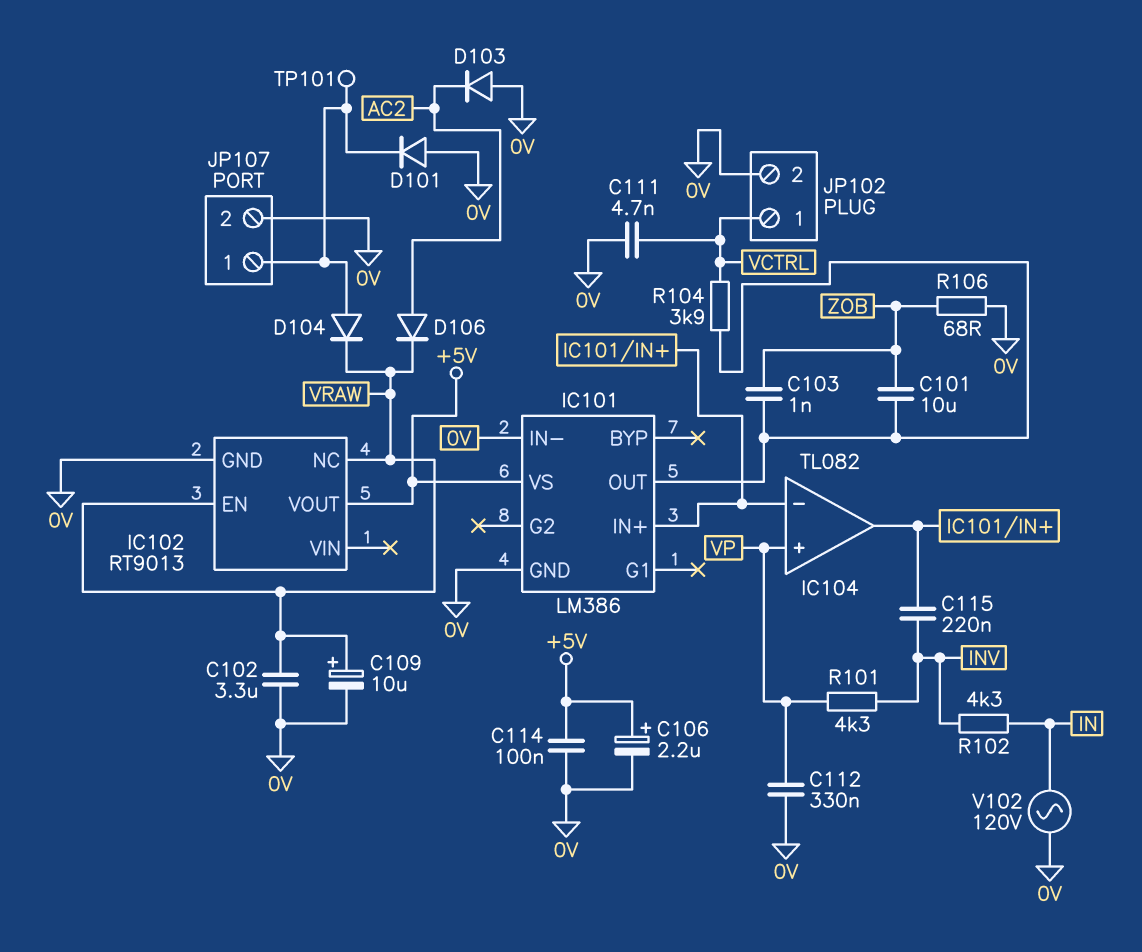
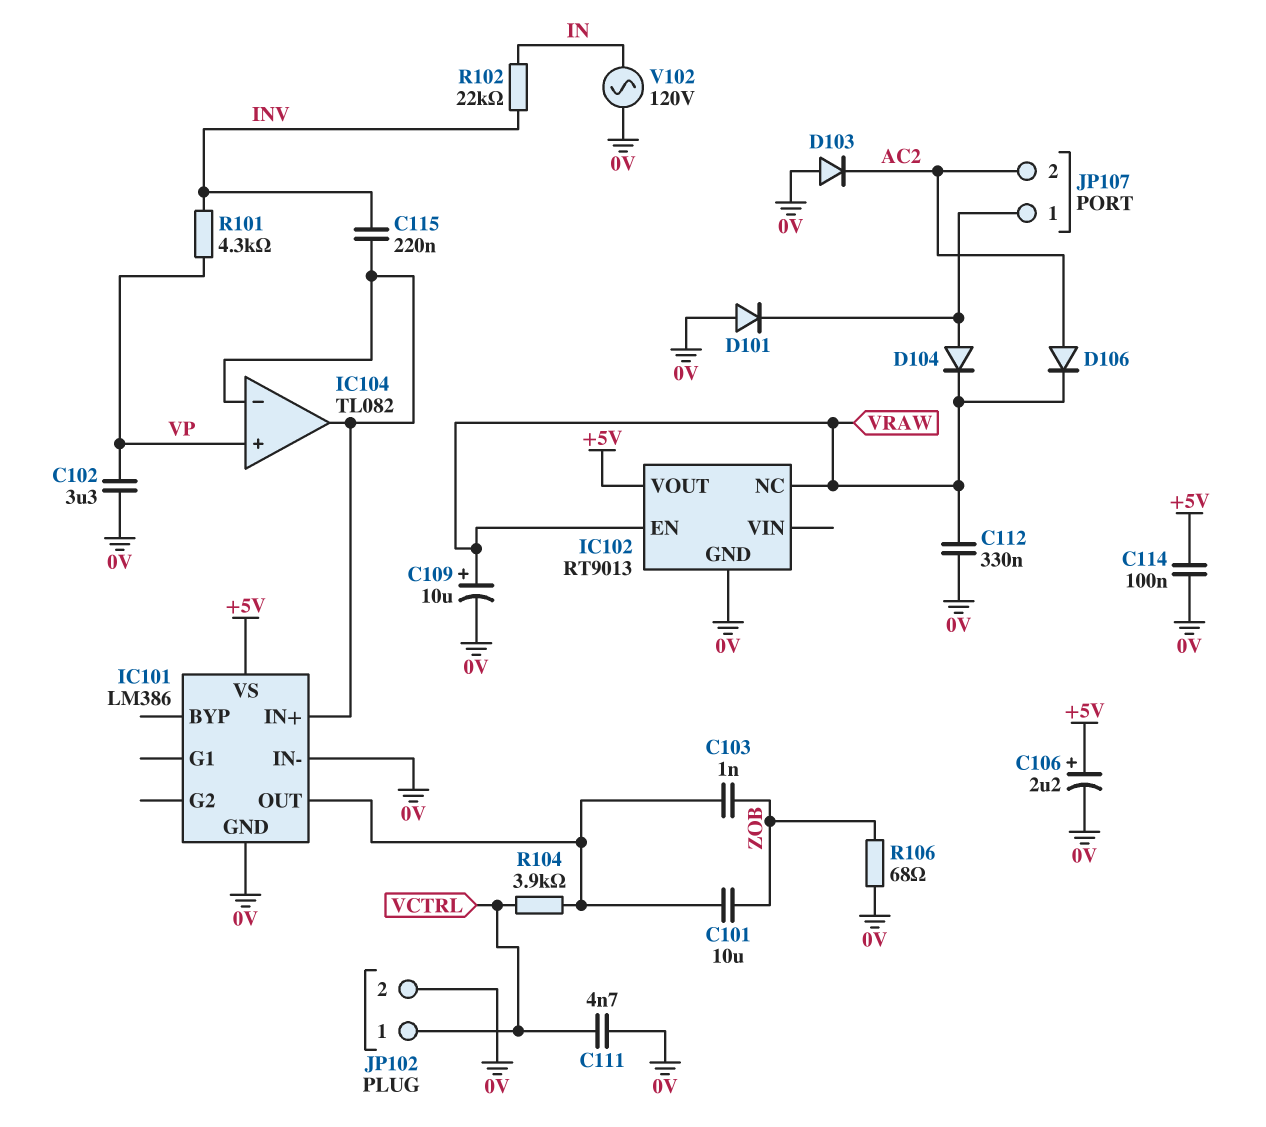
C102: 3.3uF (0V, VRAW) -> 3.3uF (0V, VP)
C112: 330nF (0V, VP) -> 330nF (0V, VRAW)
JP107 pin 2: 0V -> AC2
R102: 4.3k (IN, INV) -> 22k (IN, INV)
TP101: test point (JP107/1) -> none

